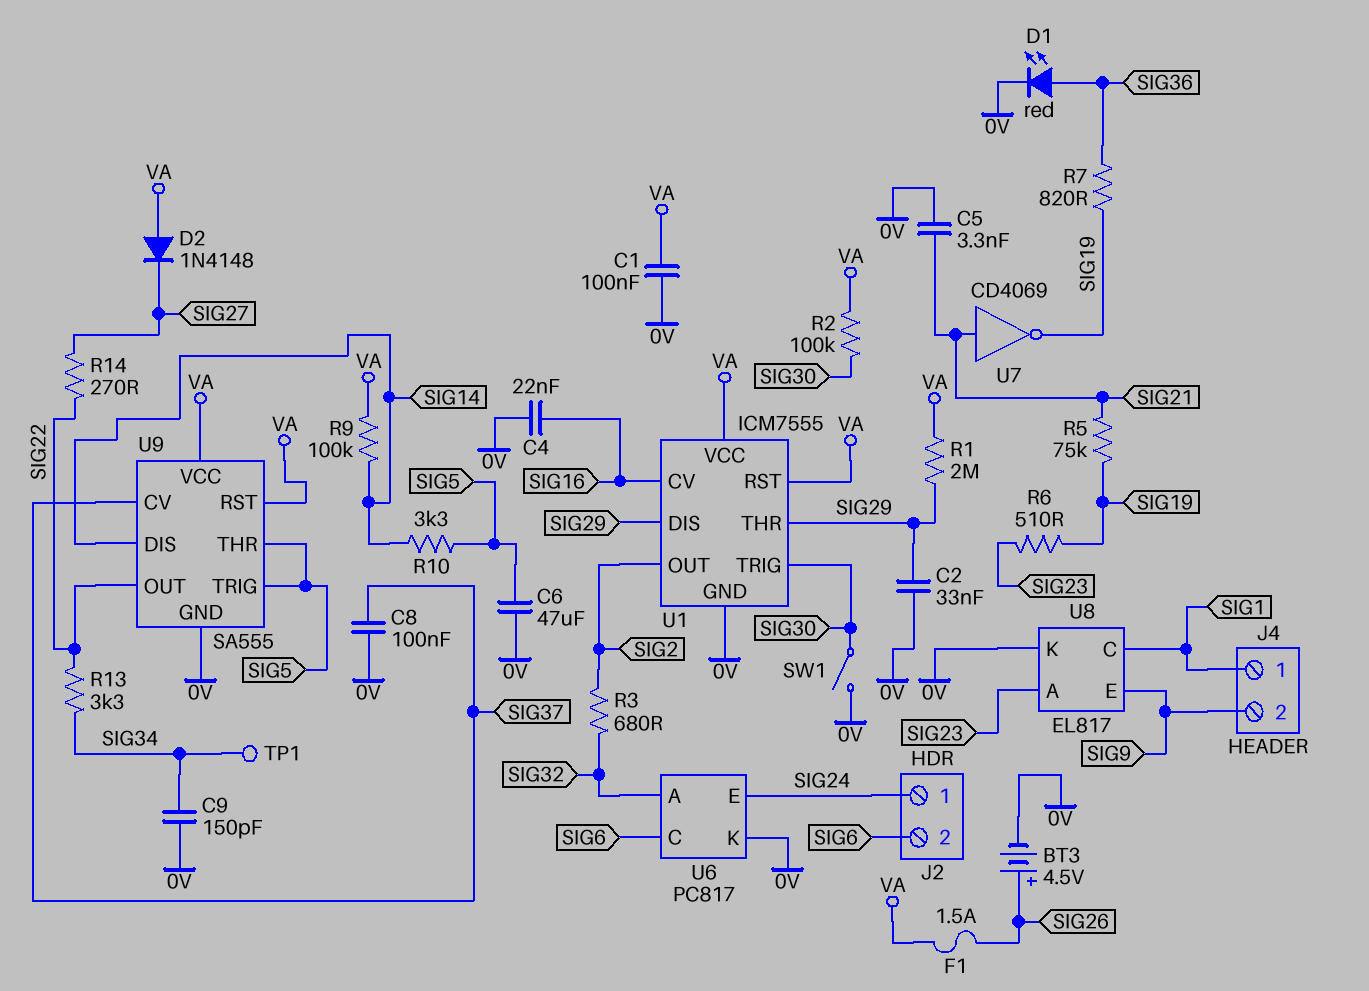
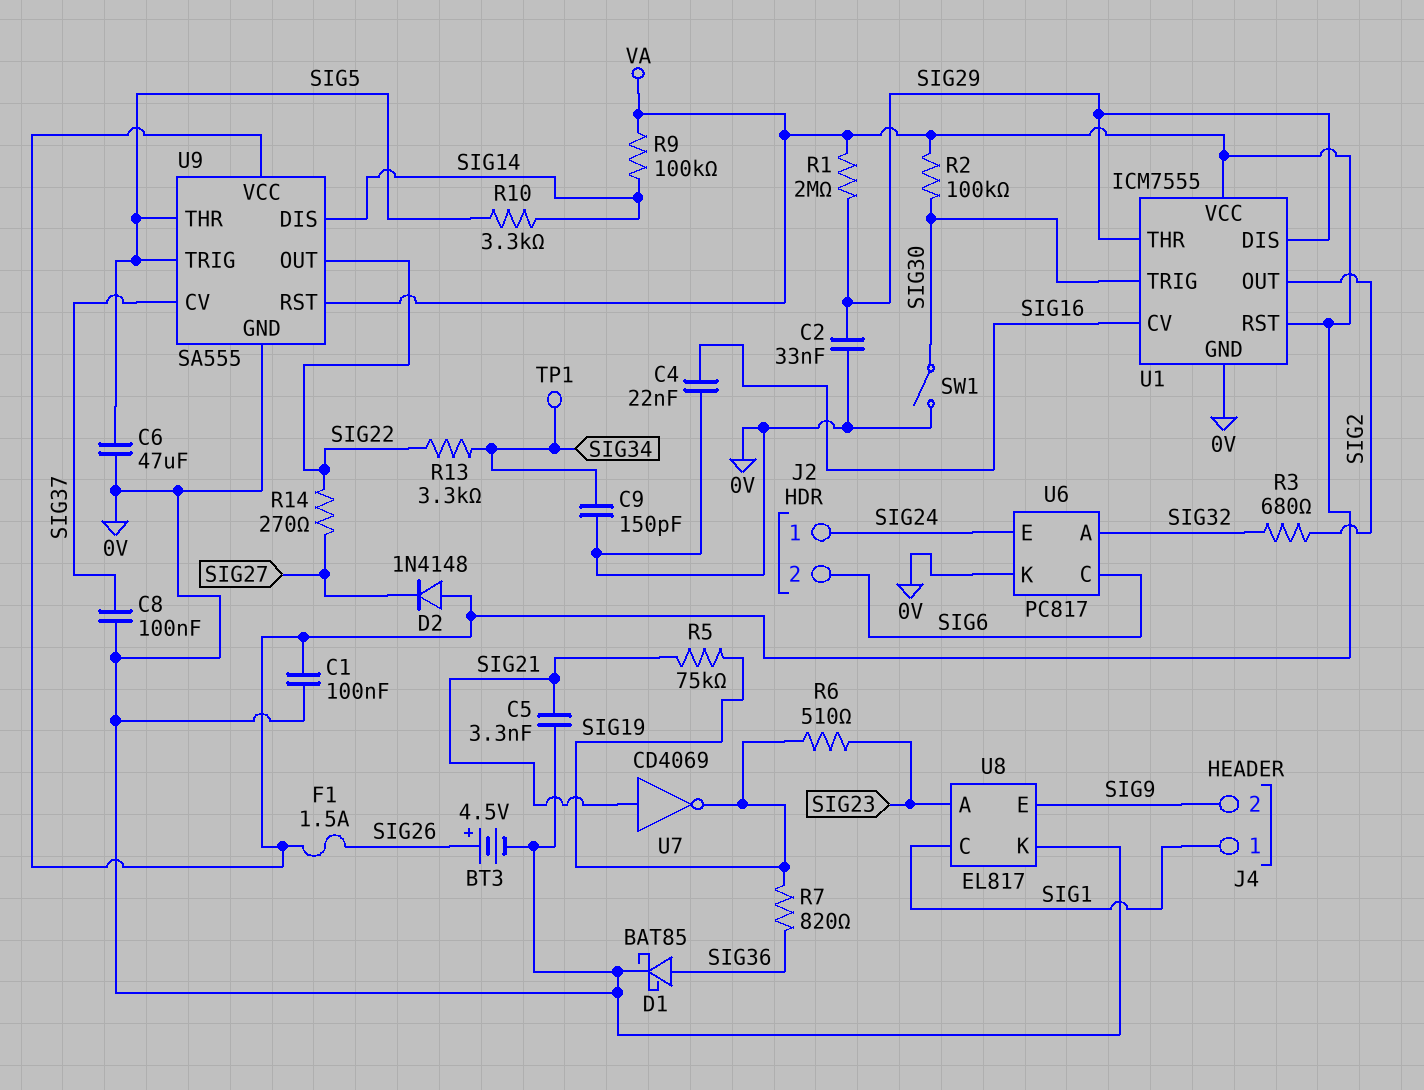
D1: LED red (A SIG36, K 0V) -> schottky BAT85 (A SIG36, K 0V)

